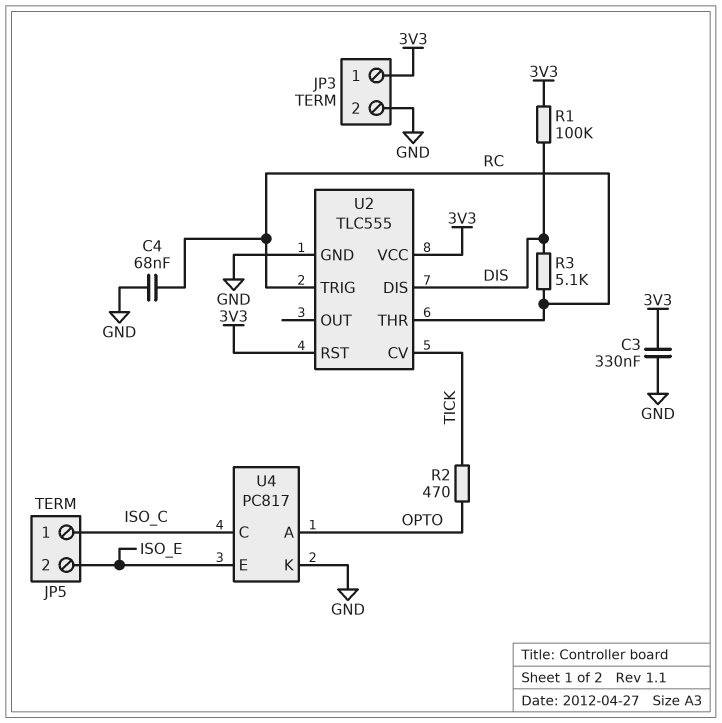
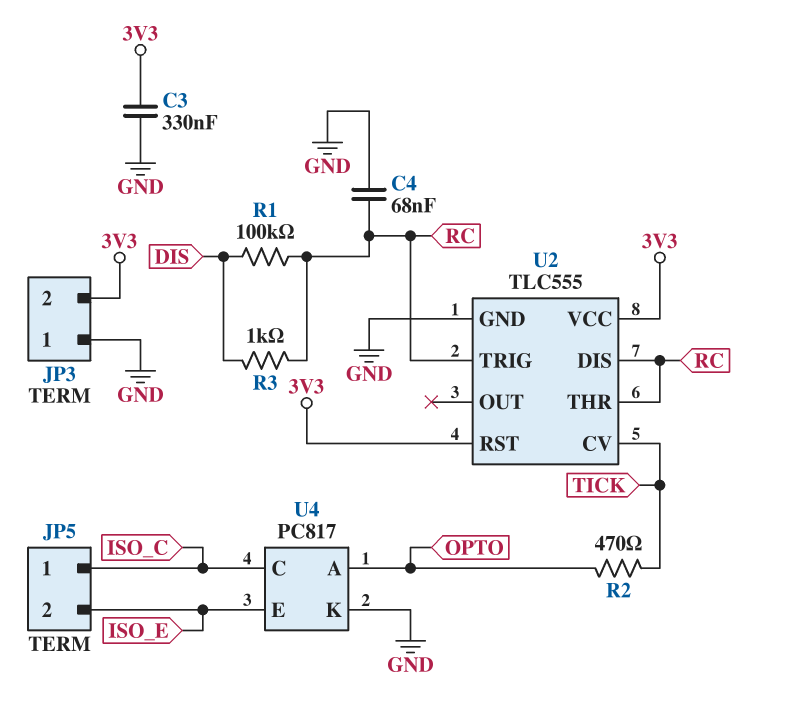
JP3 pin 1: 3V3 -> GND
JP3 pin 2: GND -> 3V3
R1: 100k (3V3, DIS) -> 100k (DIS, RC)
R3: 5.1k (DIS, RC) -> 1k (DIS, RC)
U2 pin DIS: DIS -> RC

